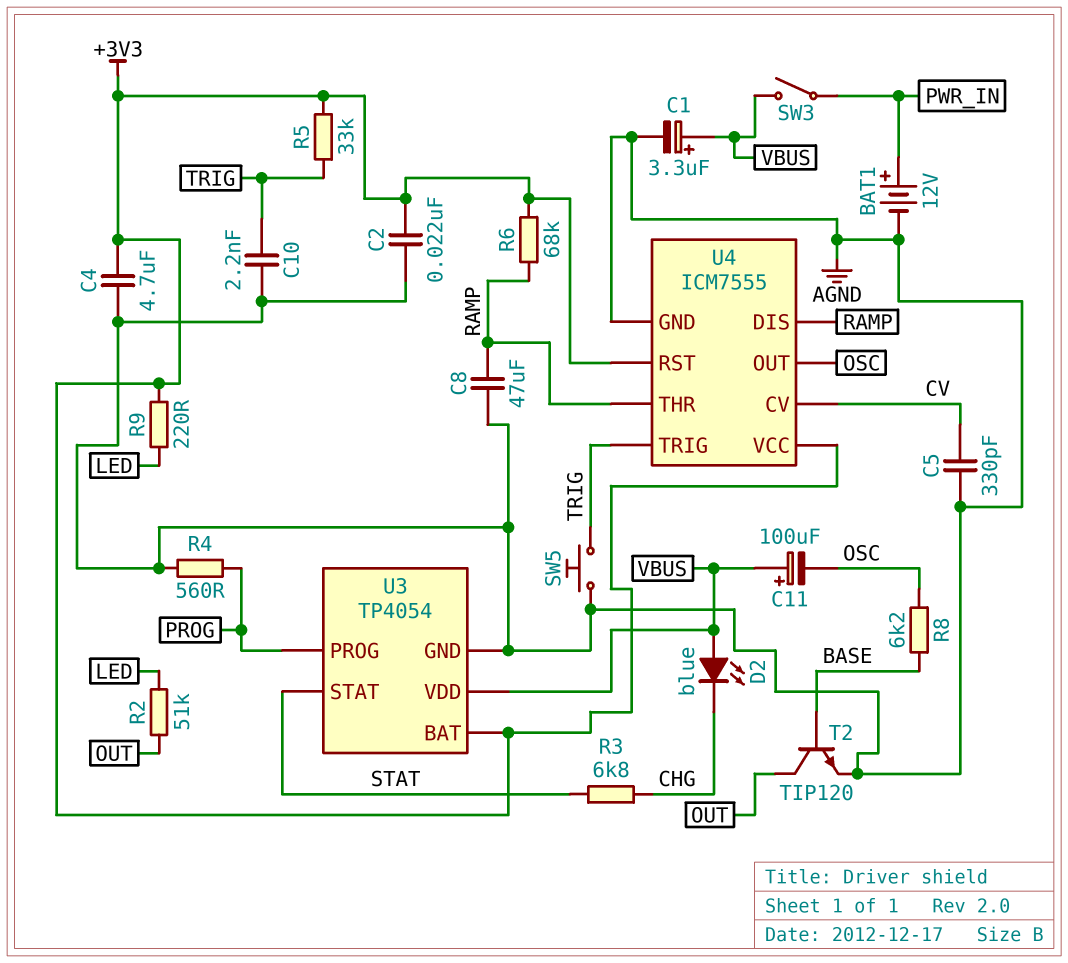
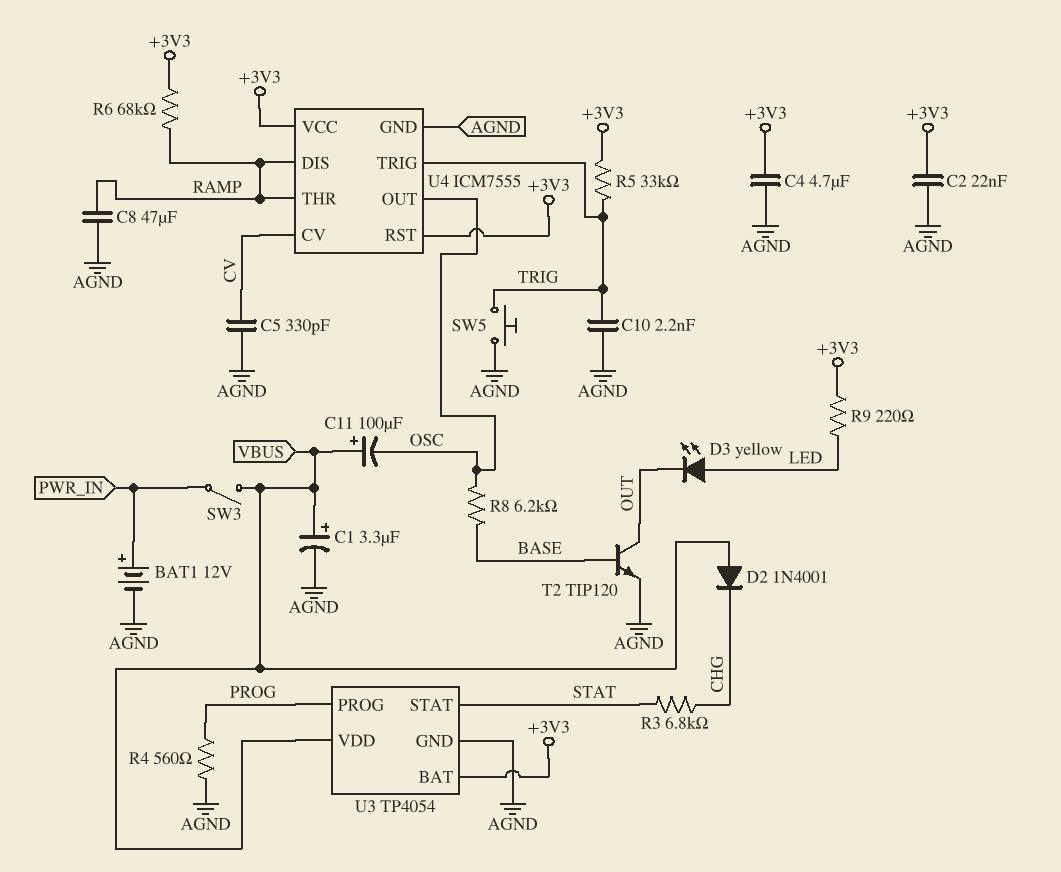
D2: LED blue (A VBUS, K CHG) -> diode 1N4001 (A VBUS, K CHG)
D3: none -> LED yellow (A LED, K OUT)
R2: 51k (LED, OUT) -> none

